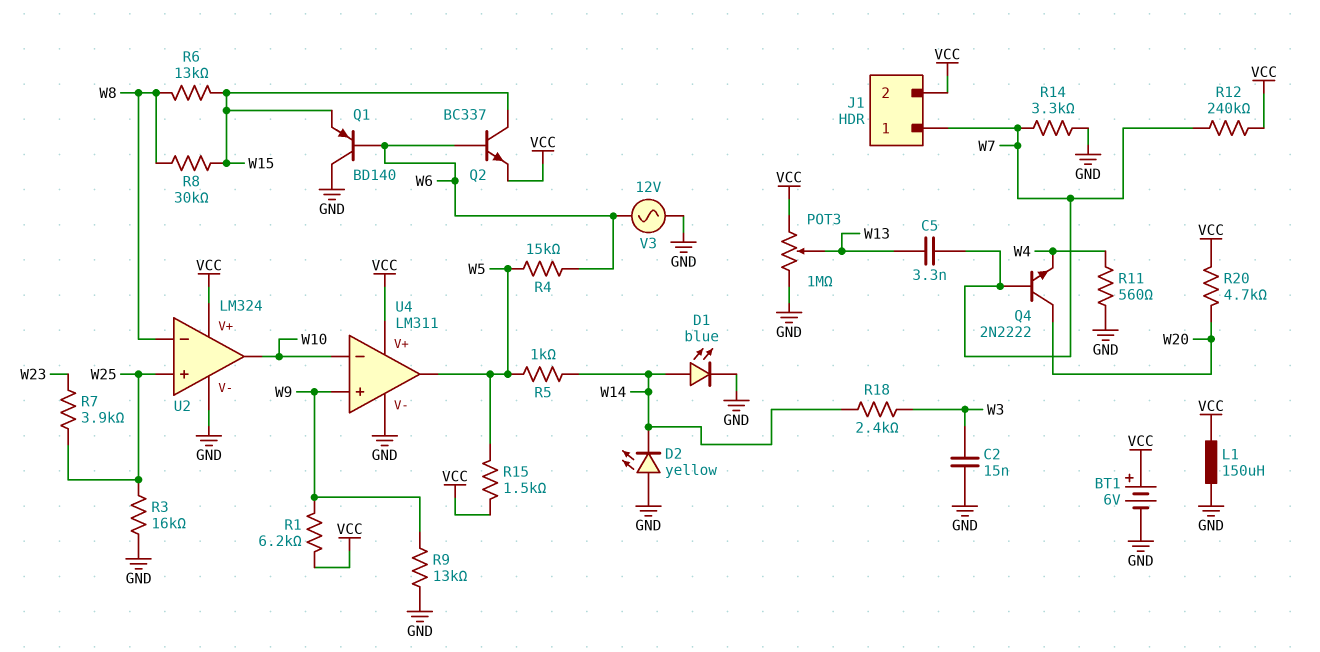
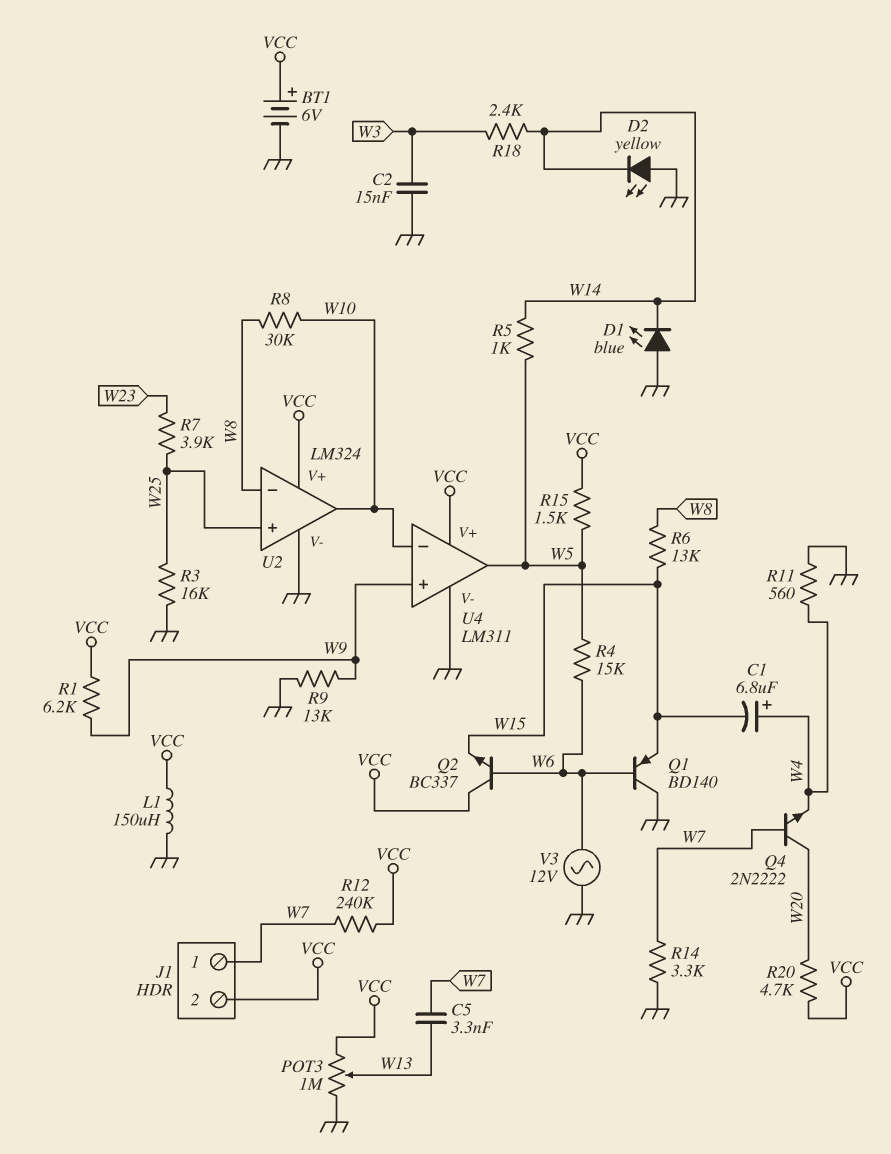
C1: none -> 6.8uF (plus W4, minus W15)
D1: LED blue (A W14, K GND) -> LED blue (A GND, K W14)
Q2: NPN BC337 (B W6, C W15, E VCC) -> NPN BC337 (B W6, C VCC, E W15)
R8: 30k (W8, W15) -> 30k (W8, W10)

